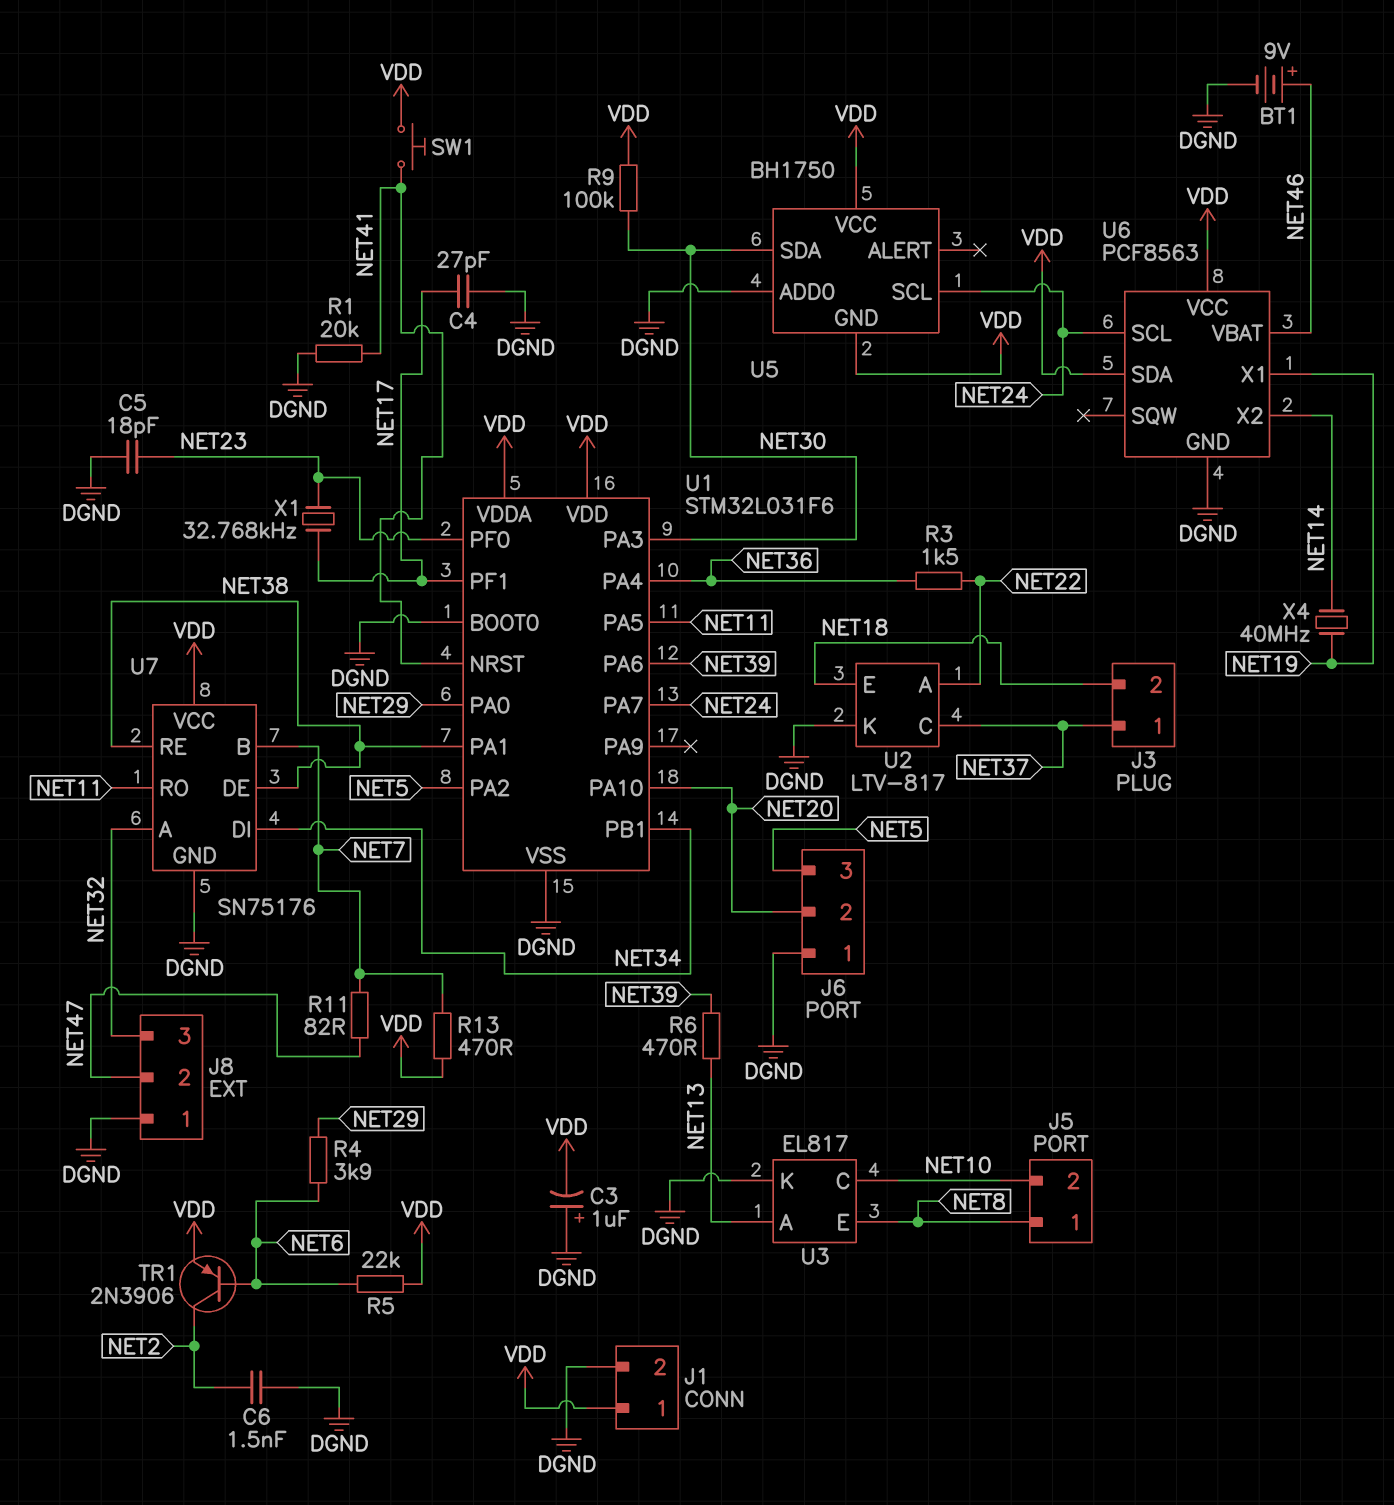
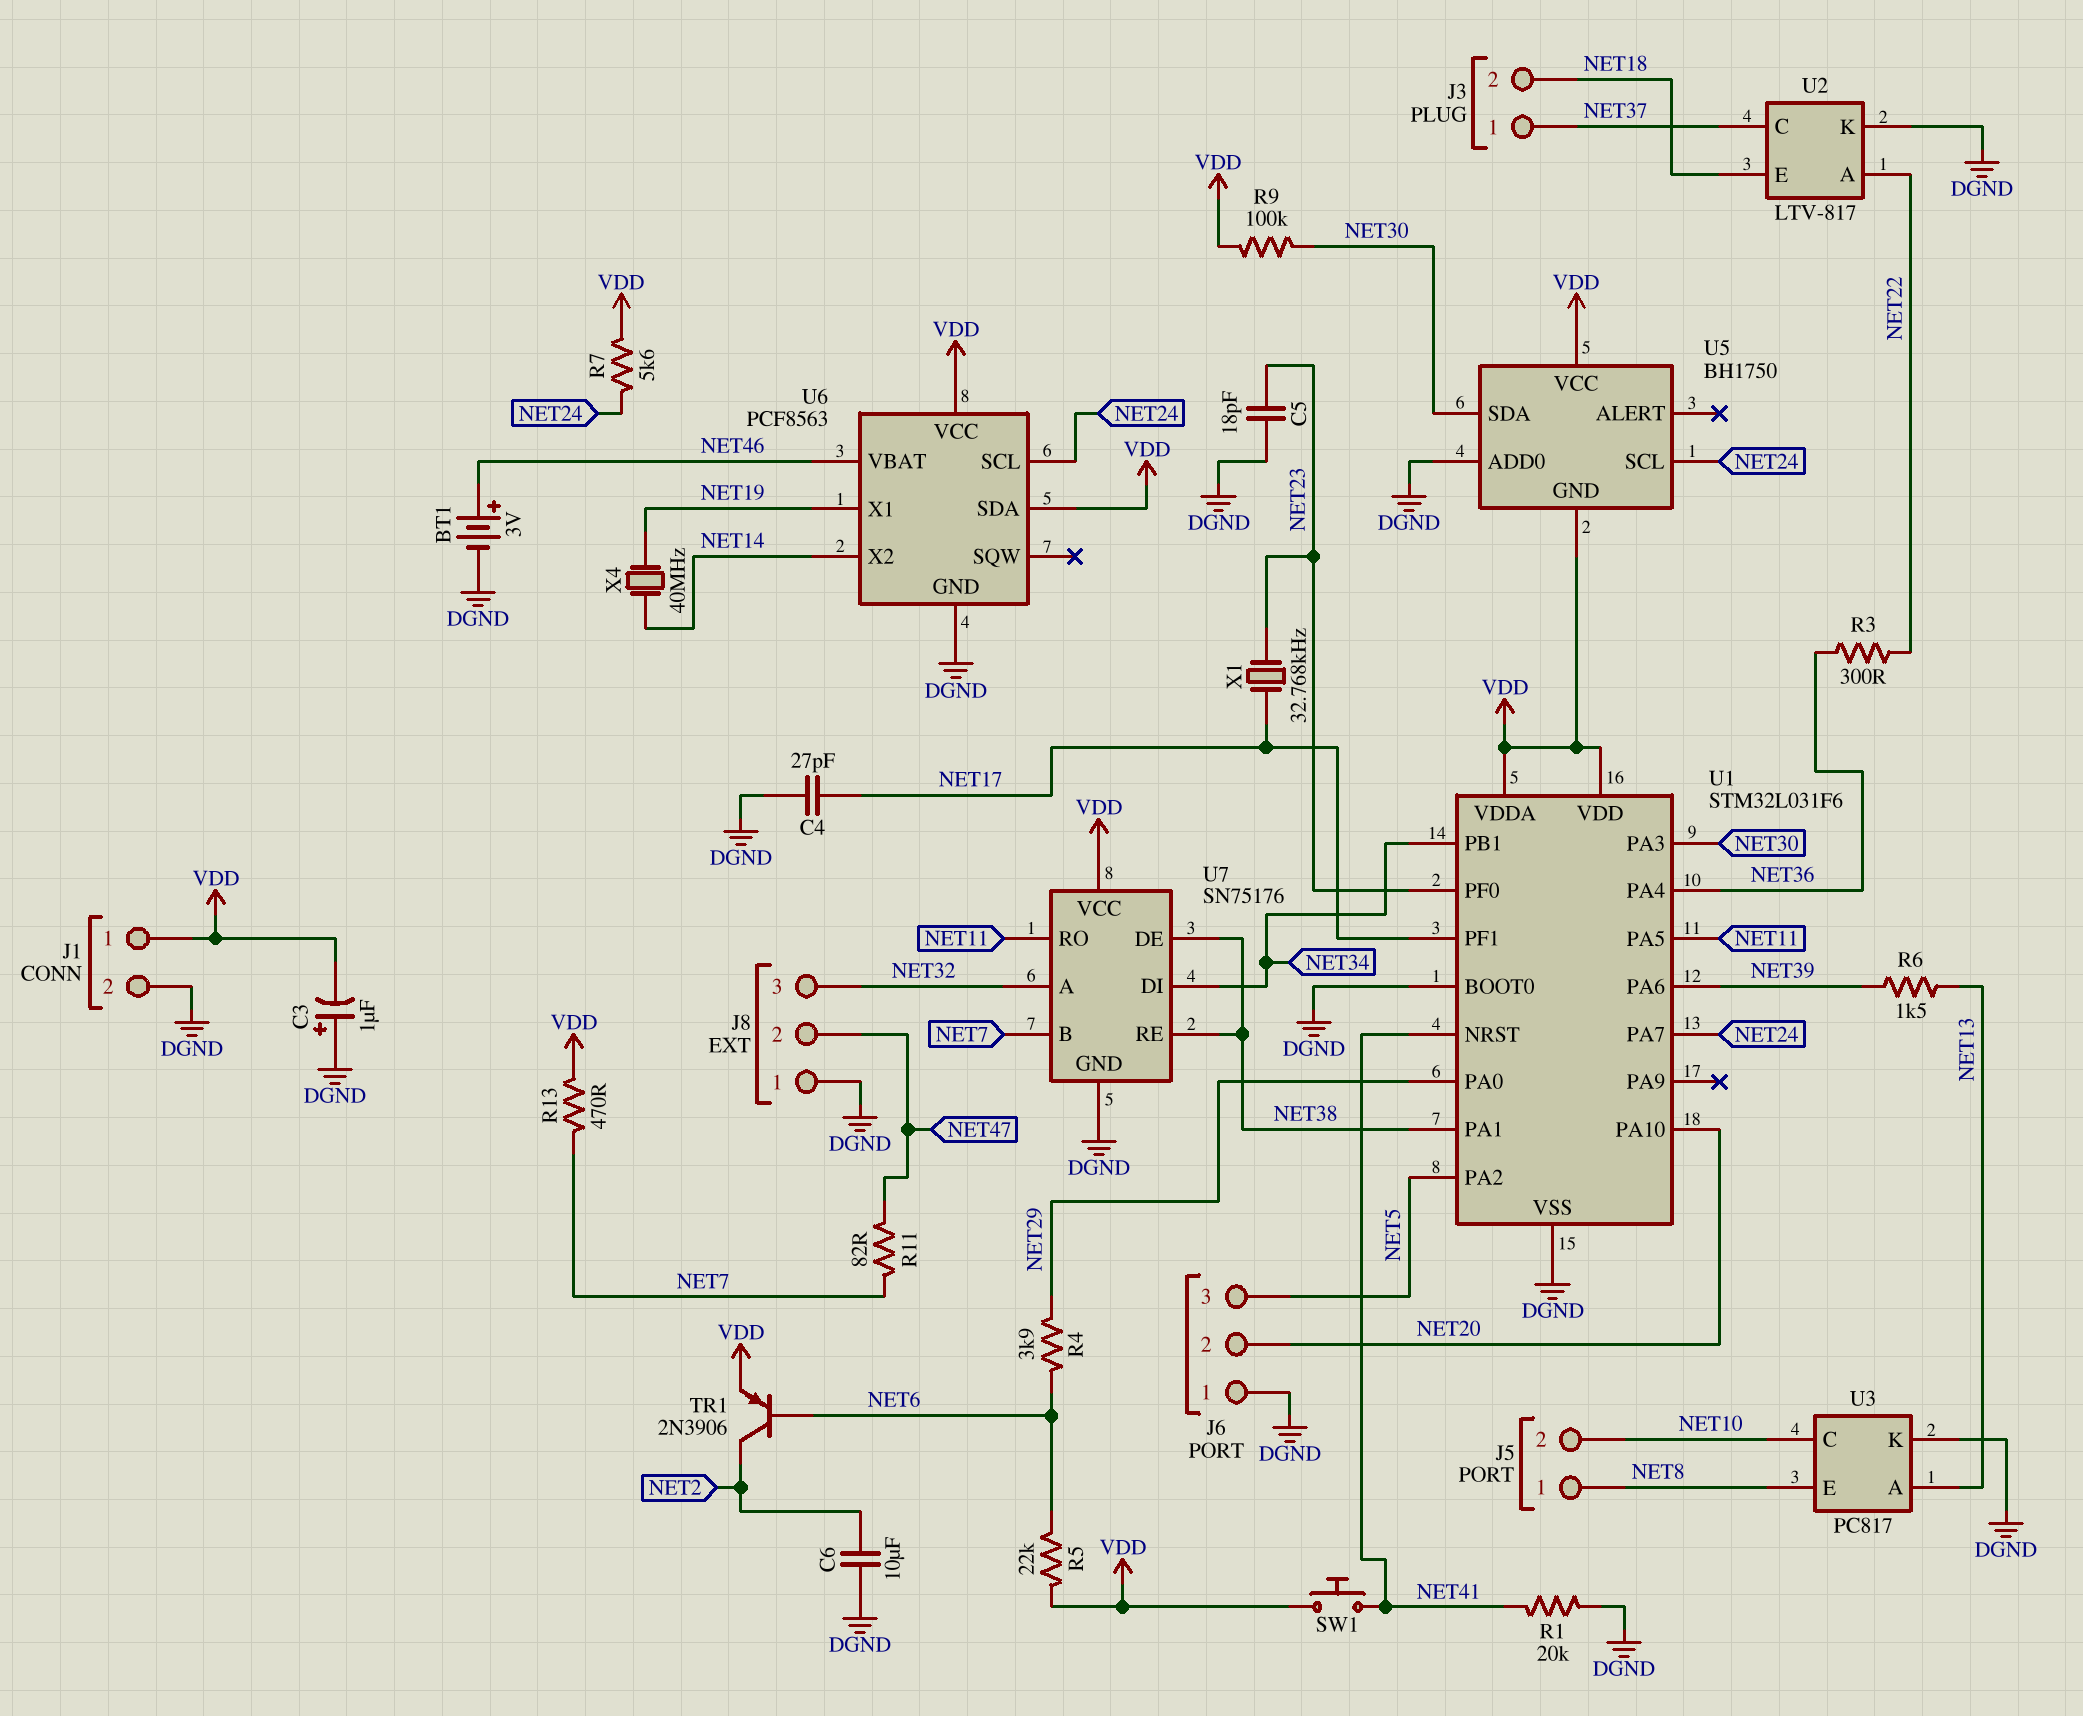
BT1: 9V (plus NET46, minus DGND) -> 3V (plus NET46, minus DGND)
C6: 1.5nF (DGND, NET2) -> 10uF (DGND, NET2)
R3: 1.5k (NET22, NET36) -> 300 (NET22, NET36)
R6: 470 (NET13, NET39) -> 1.5k (NET13, NET39)
R7: none -> 5.6k (NET24, VDD)
U3: EL817 -> PC817

